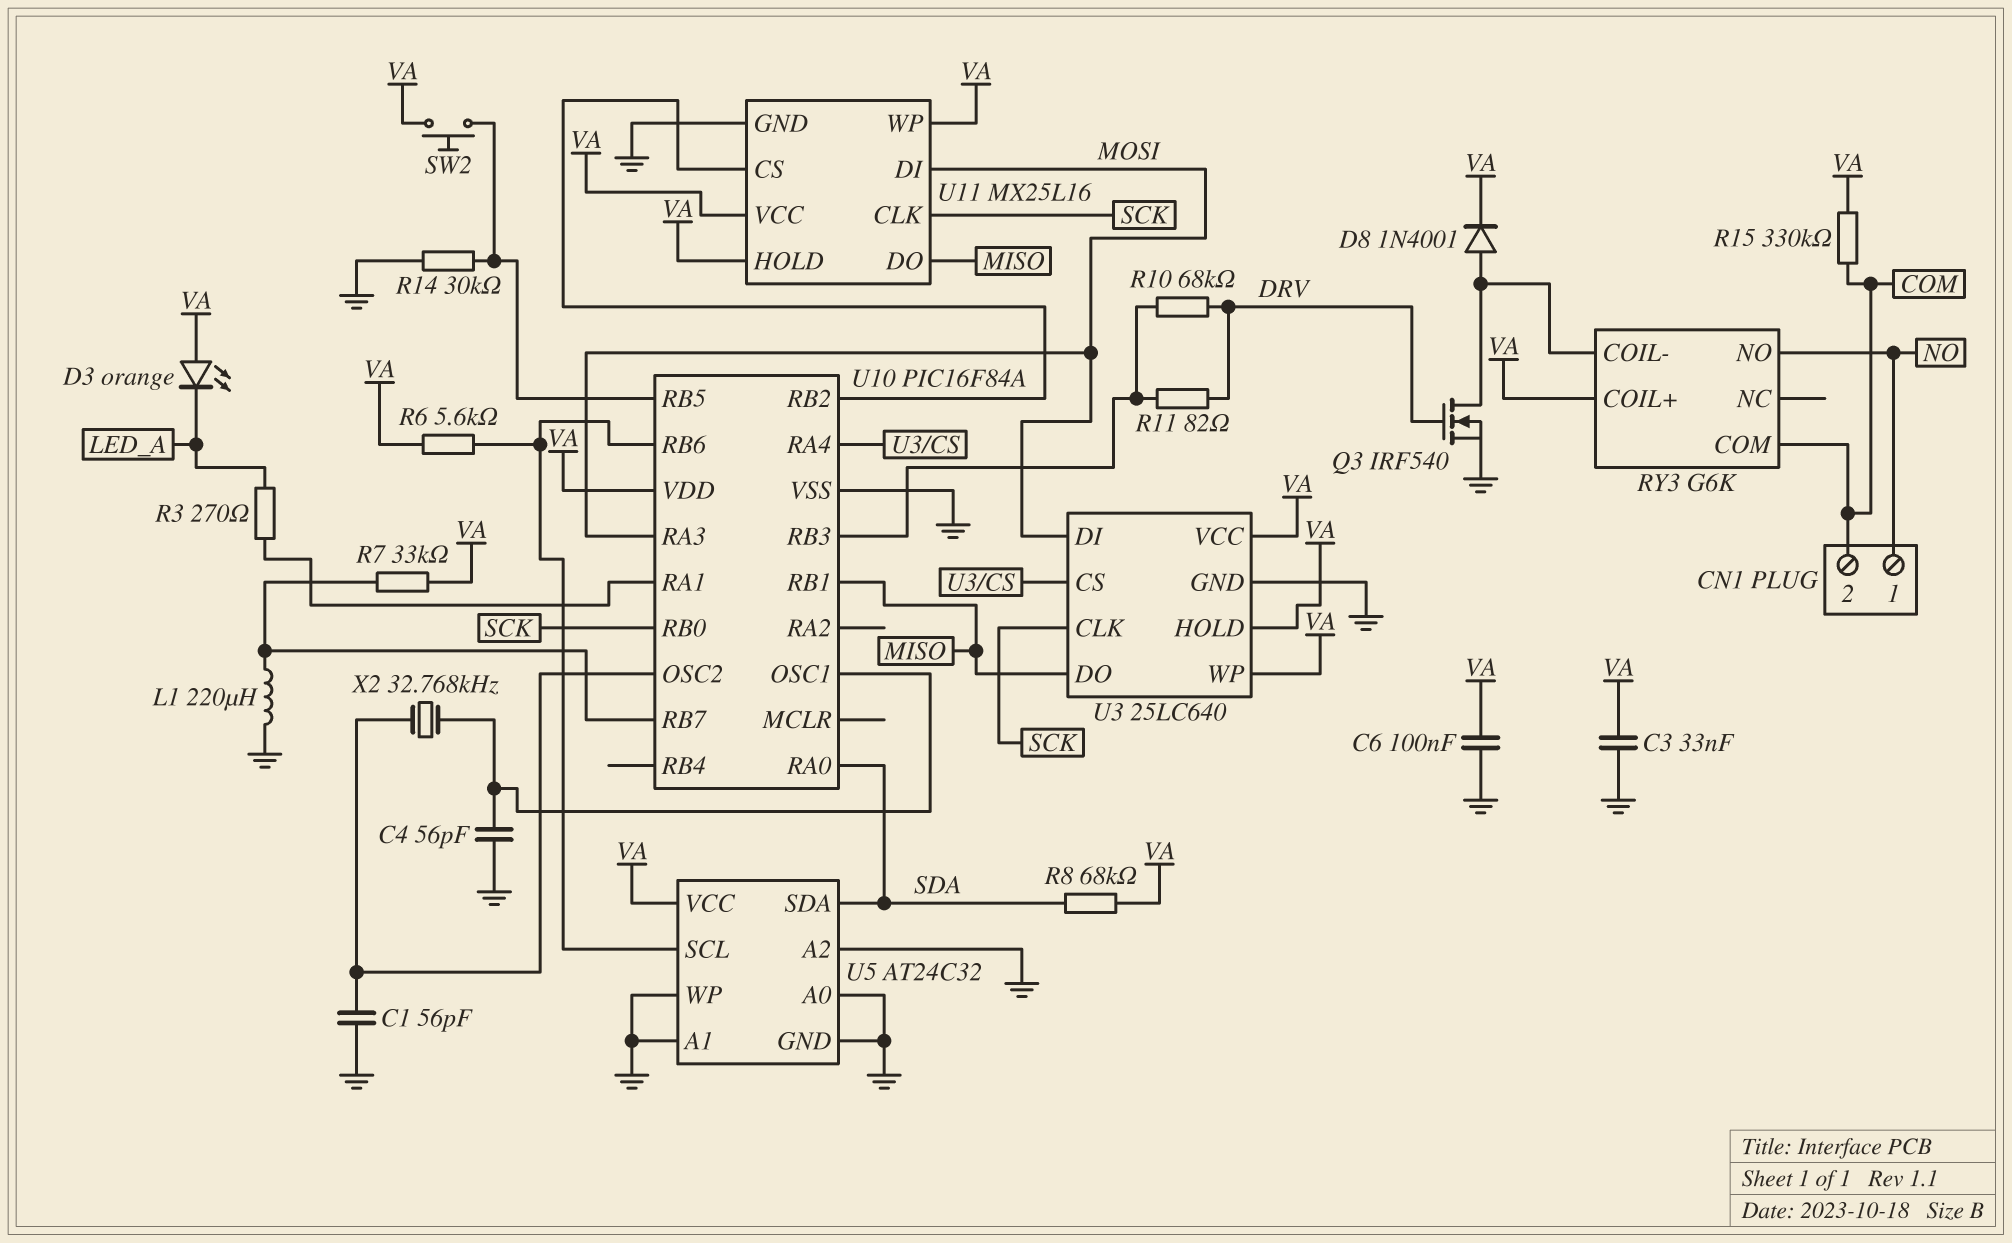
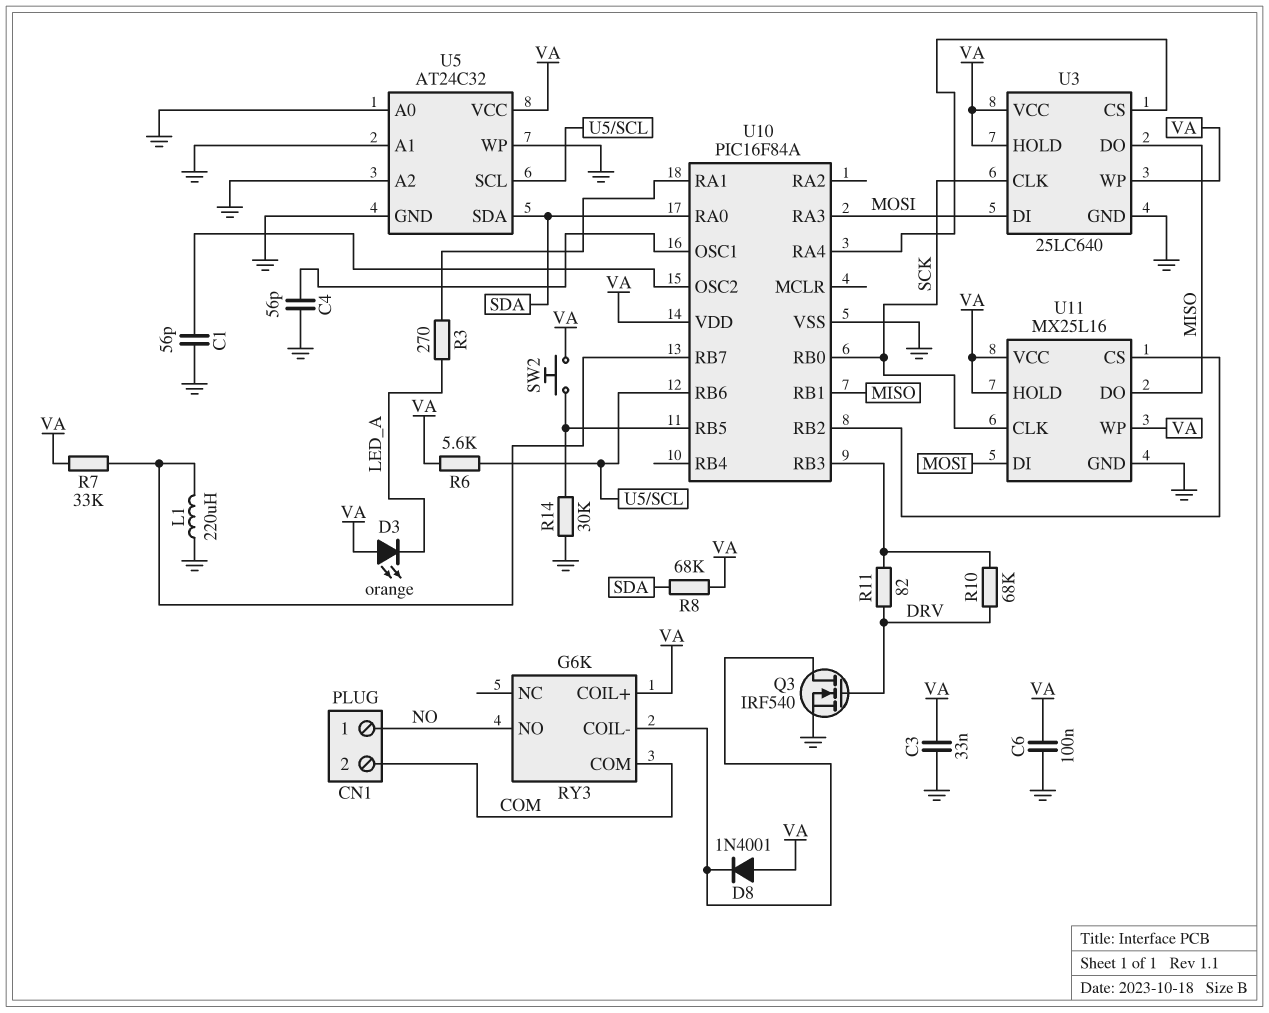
D8: diode 1N4001 (A RY3/COIL-, K VA) -> diode 1N4001 (A VA, K RY3/COIL-)
R15: 330k (COM, VA) -> none
X2: 32.768kHz (U10/OSC1, U10/OSC2) -> none

